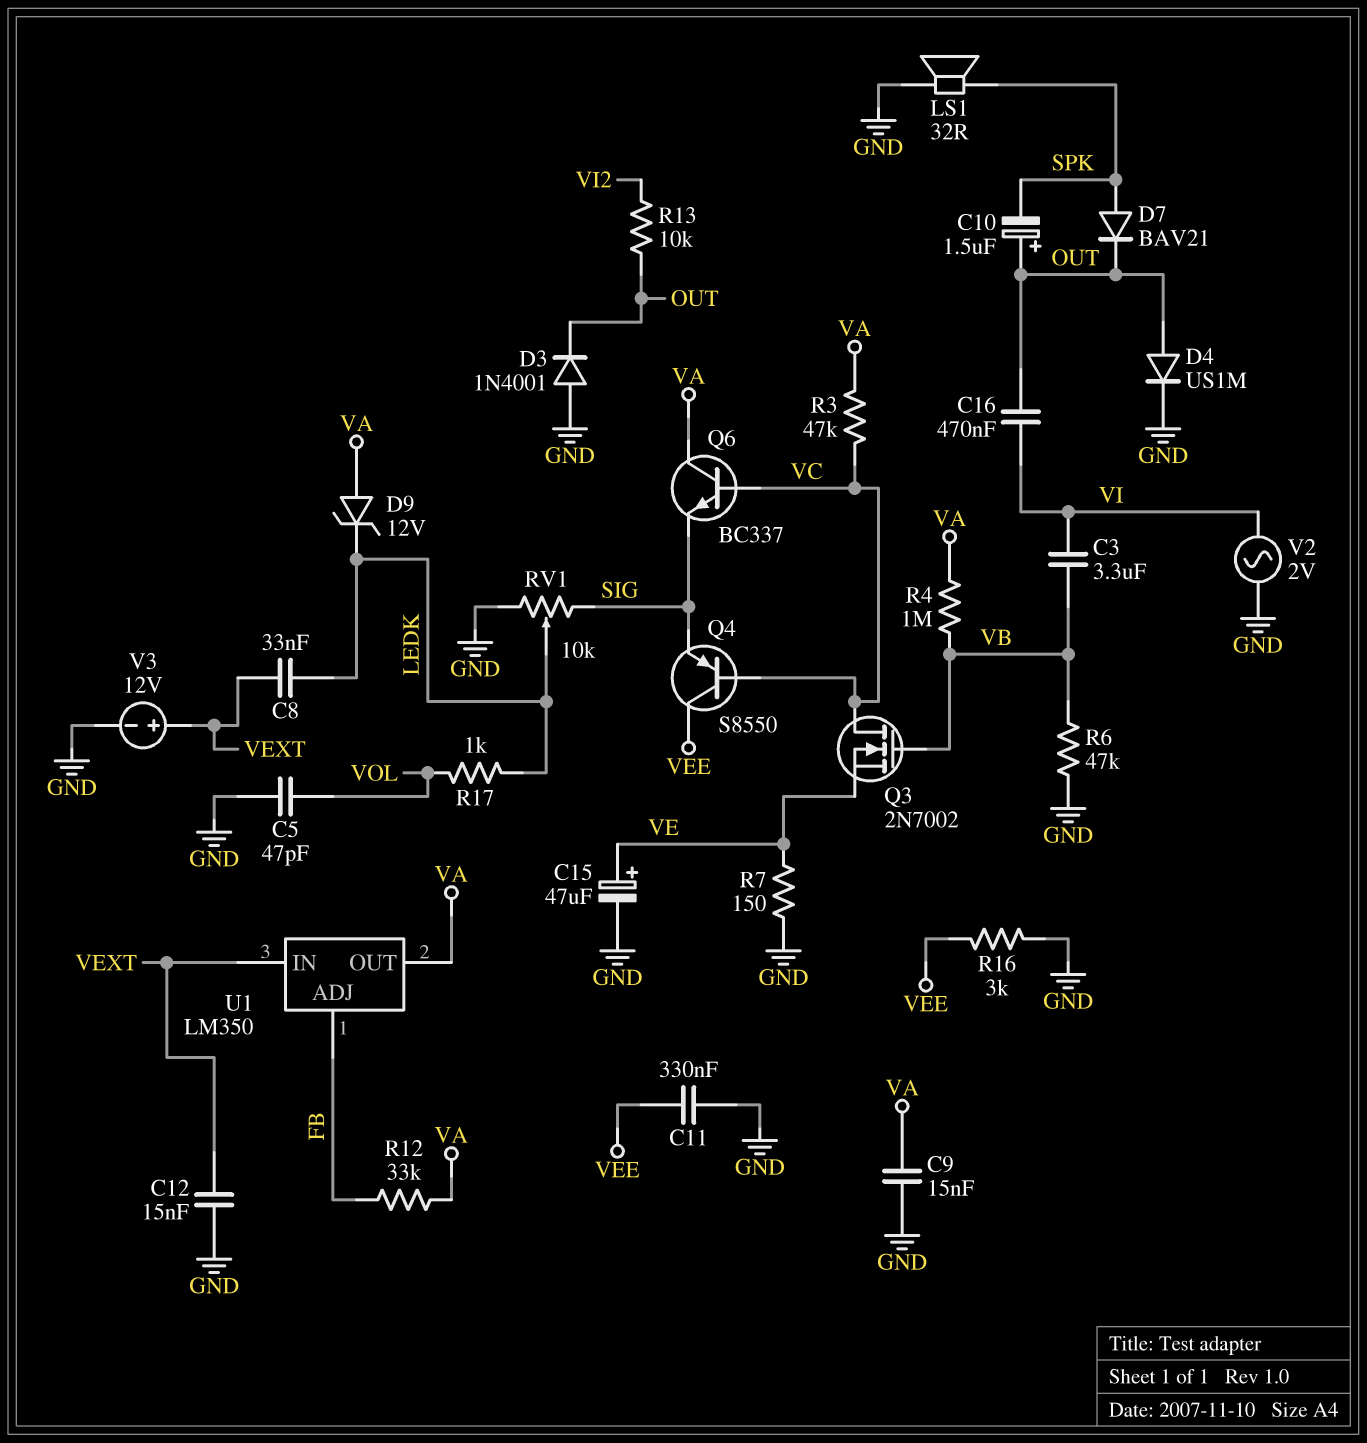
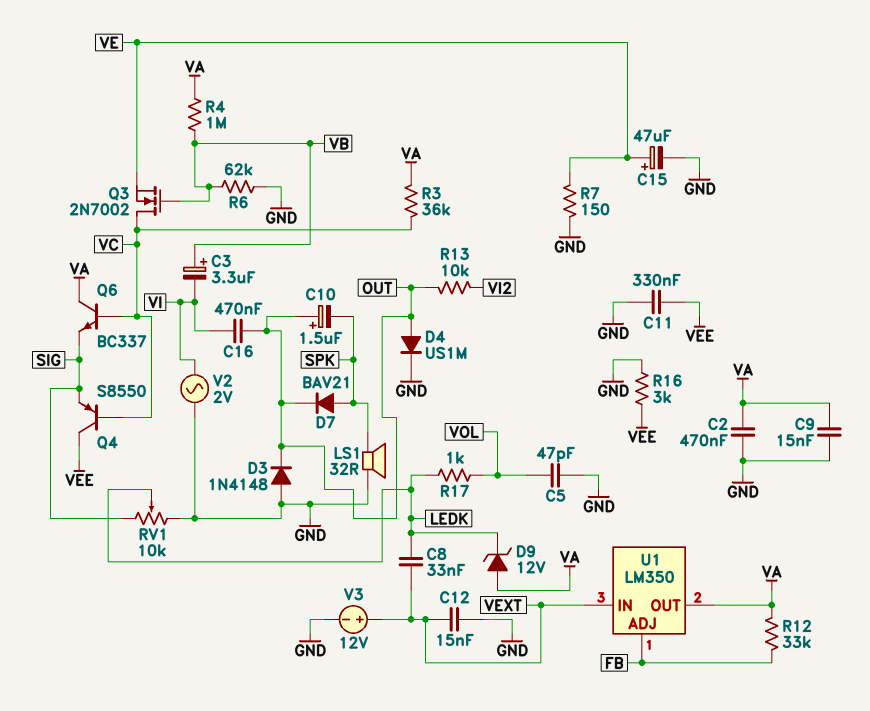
C2: none -> 470nF (GND, VA)
C3: 3.3uF (VB, VI) -> 3.3uF (plus VB, minus VI)
D3: diode 1N4001 (A GND, K OUT) -> diode 1N4148 (A GND, K OUT)
R3: 47k (VA, VC) -> 36k (VA, VC)
R6: 47k (GND, VB) -> 62k (GND, VB)

